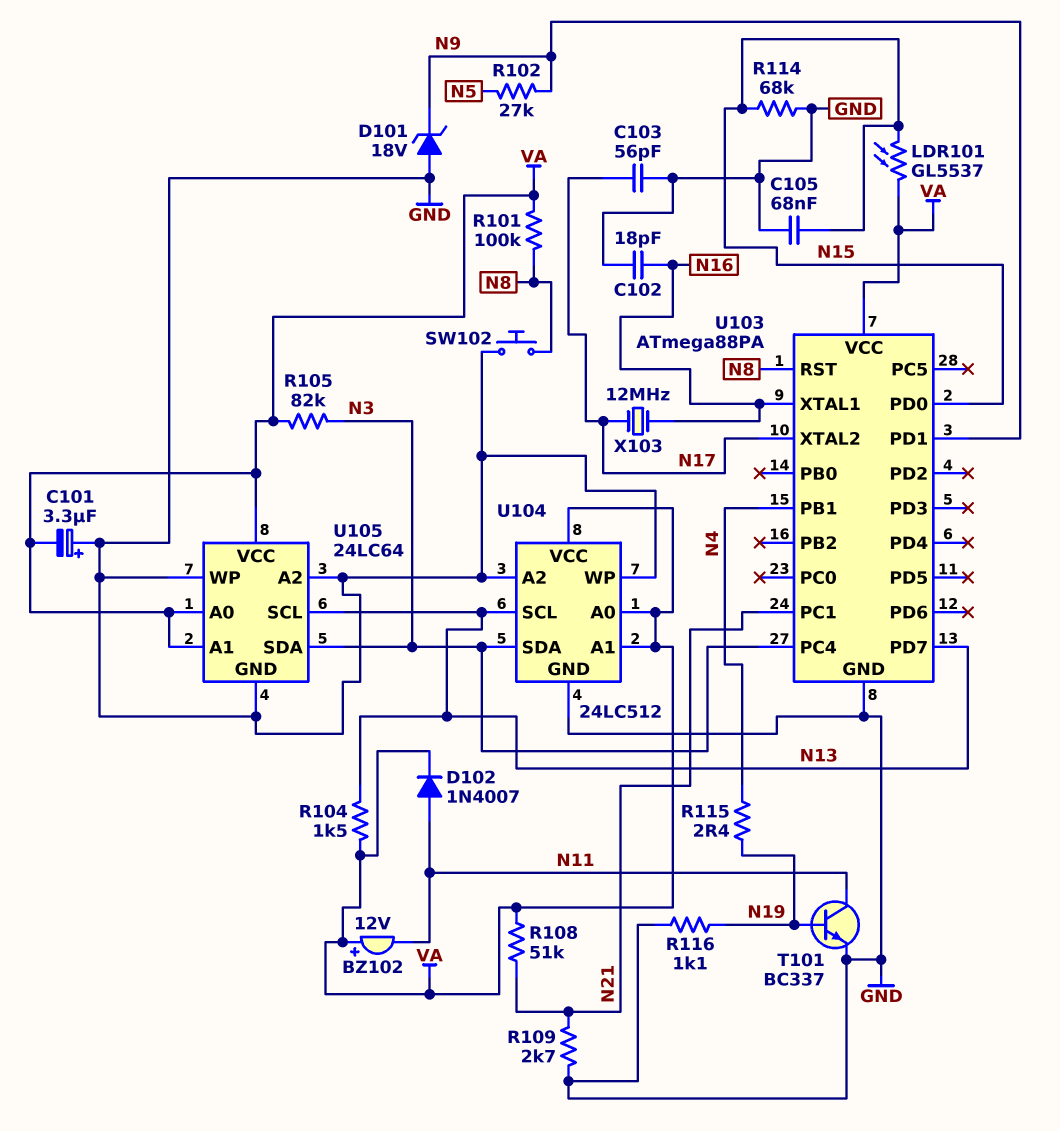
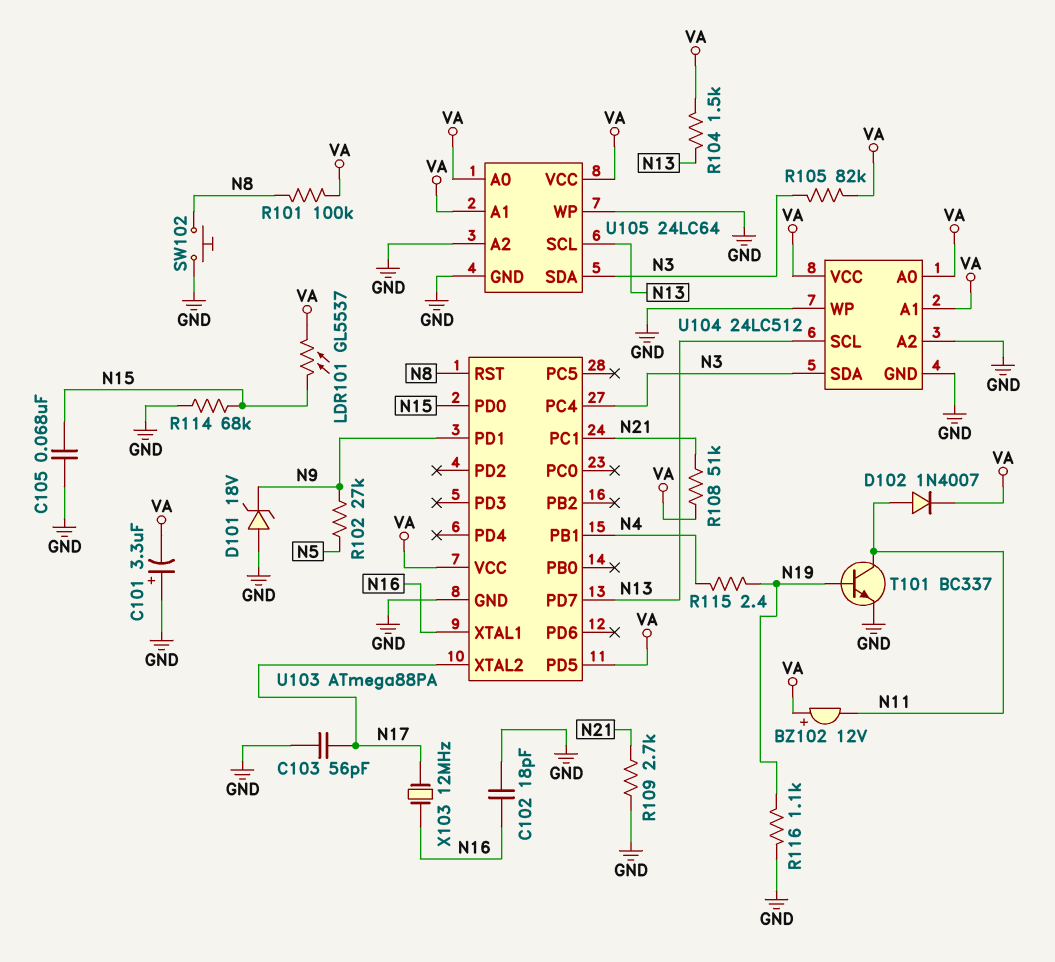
U103 pin PD5: none -> VA

